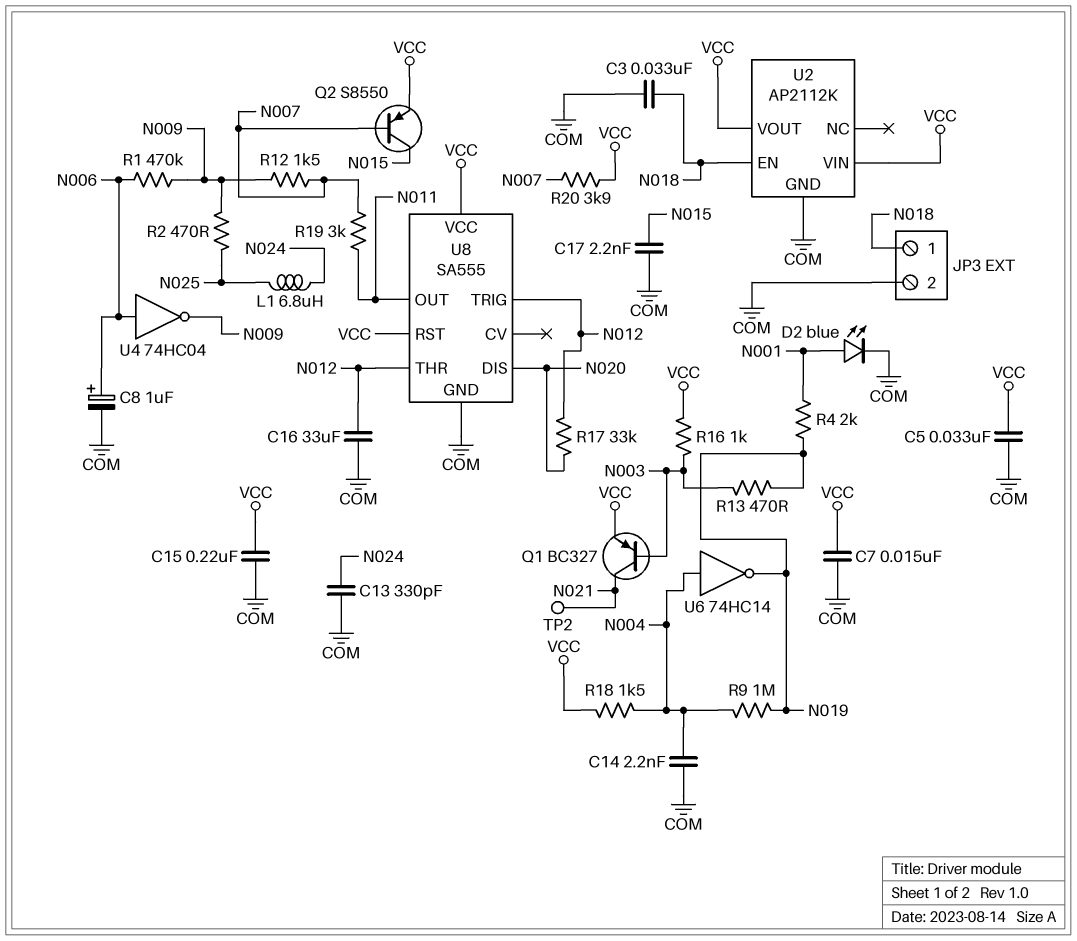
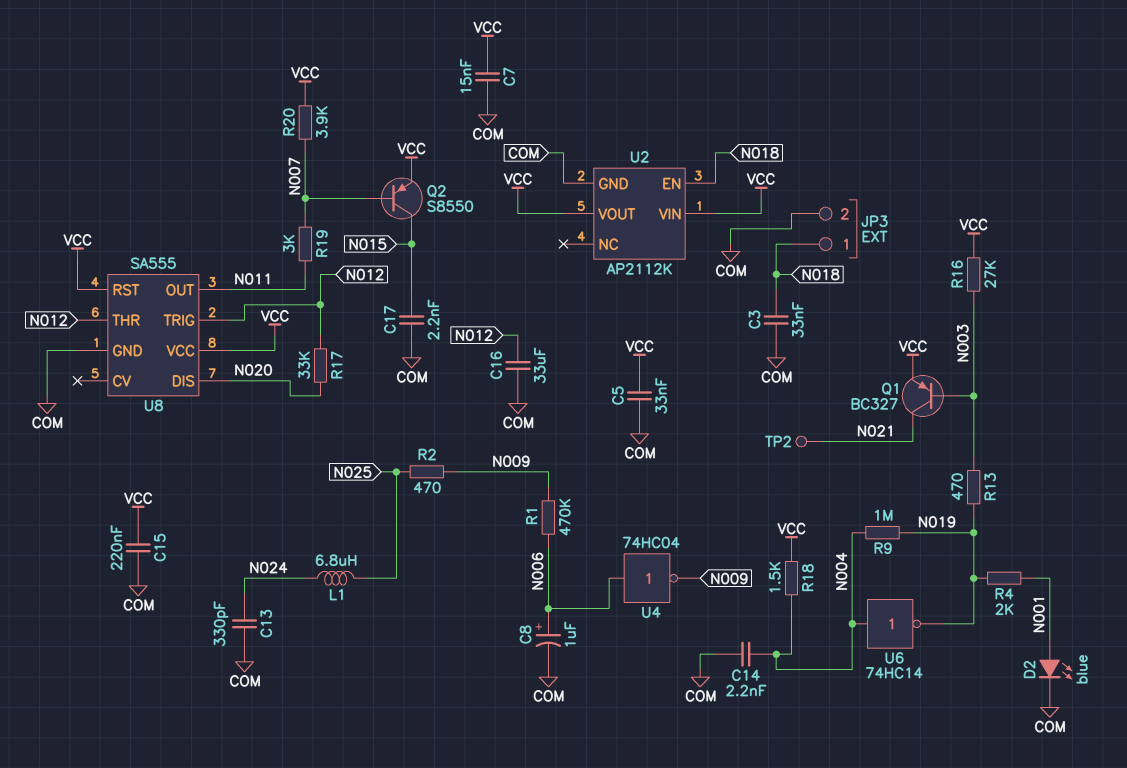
R12: 1.5k (N007, N009) -> none
R16: 1k (N003, VCC) -> 27k (N003, VCC)

